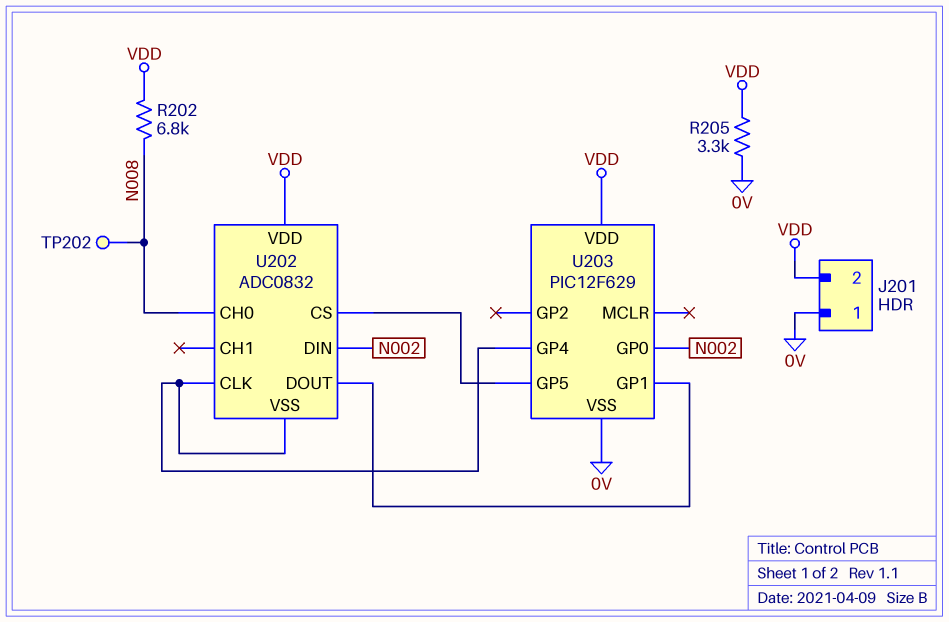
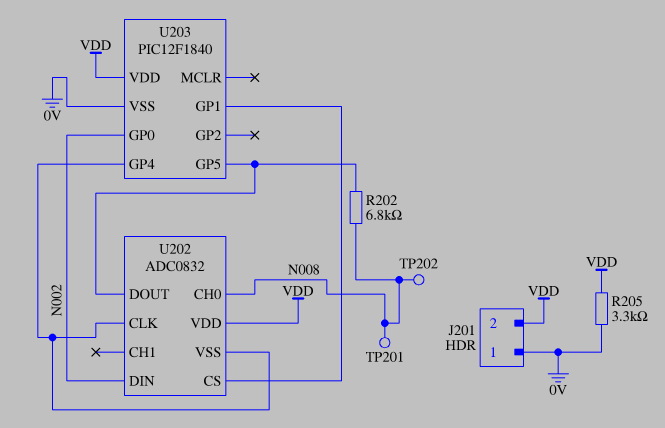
R202: 6.8k (N008, VDD) -> 6.8k (N008, U202/DOUT)
TP201: none -> test point (N008)
U203: PIC12F629 -> PIC12F1840
U203 pin GP1: U202/DOUT -> U202/CS
U203 pin GP5: U202/CS -> U202/DOUT

